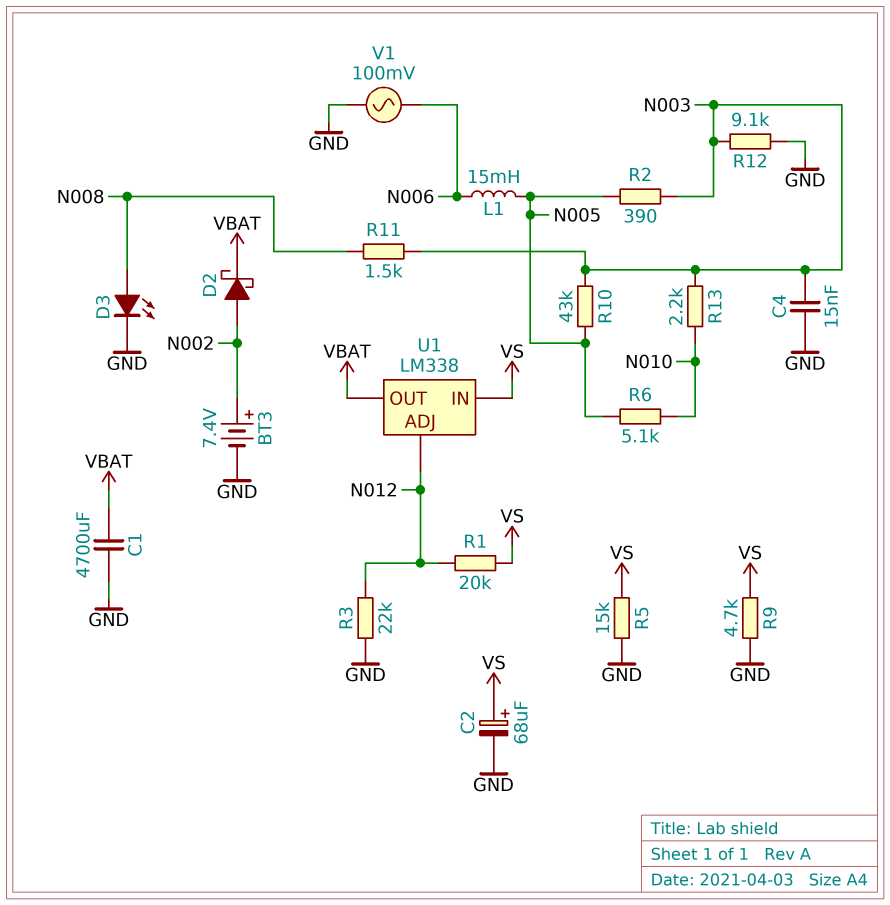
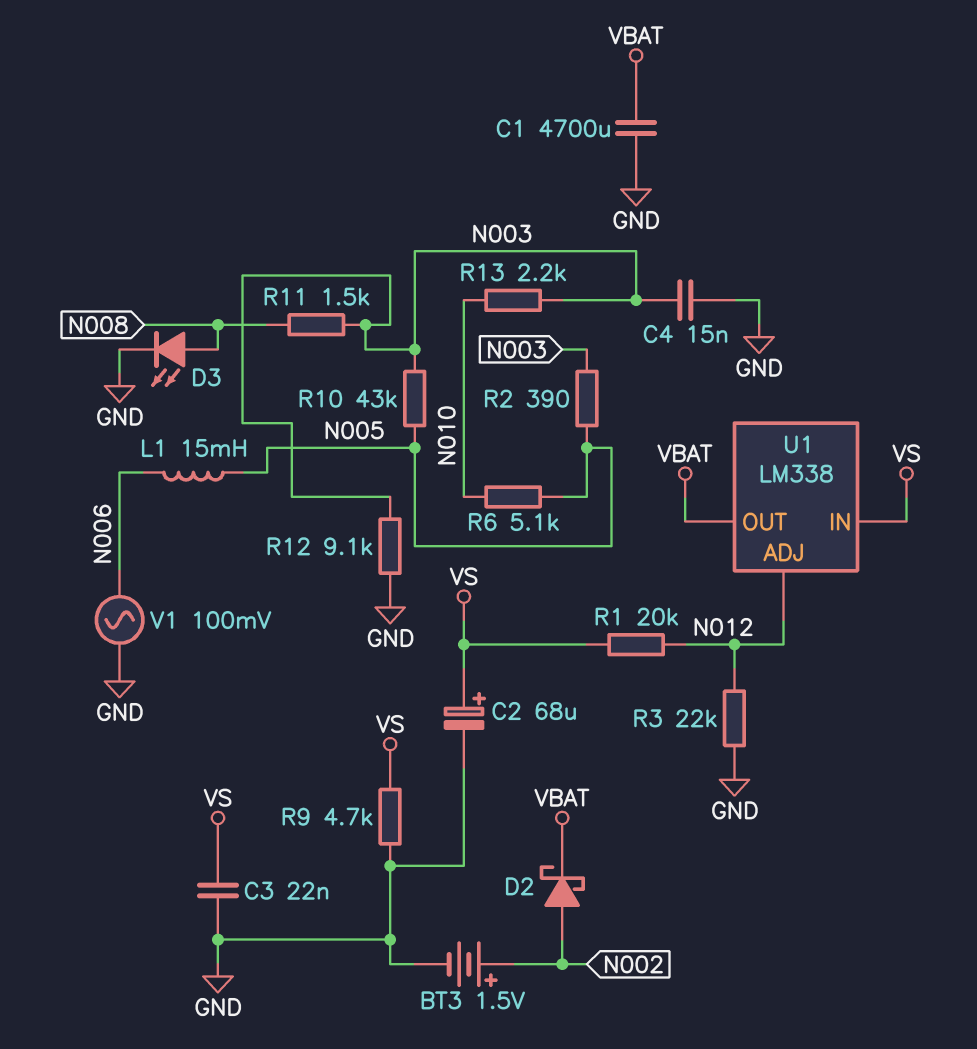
BT3: 7.4V (plus N002, minus GND) -> 1.5V (plus N002, minus GND)
C3: none -> 22nF (GND, VS)
R5: 15k (GND, VS) -> none

